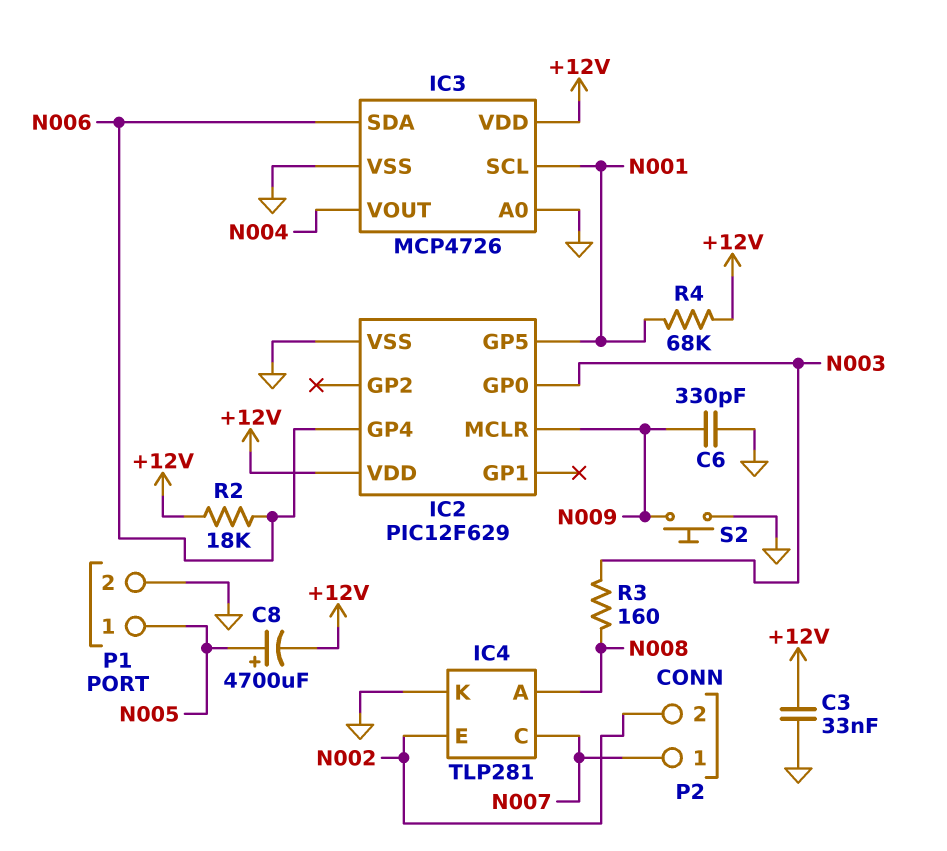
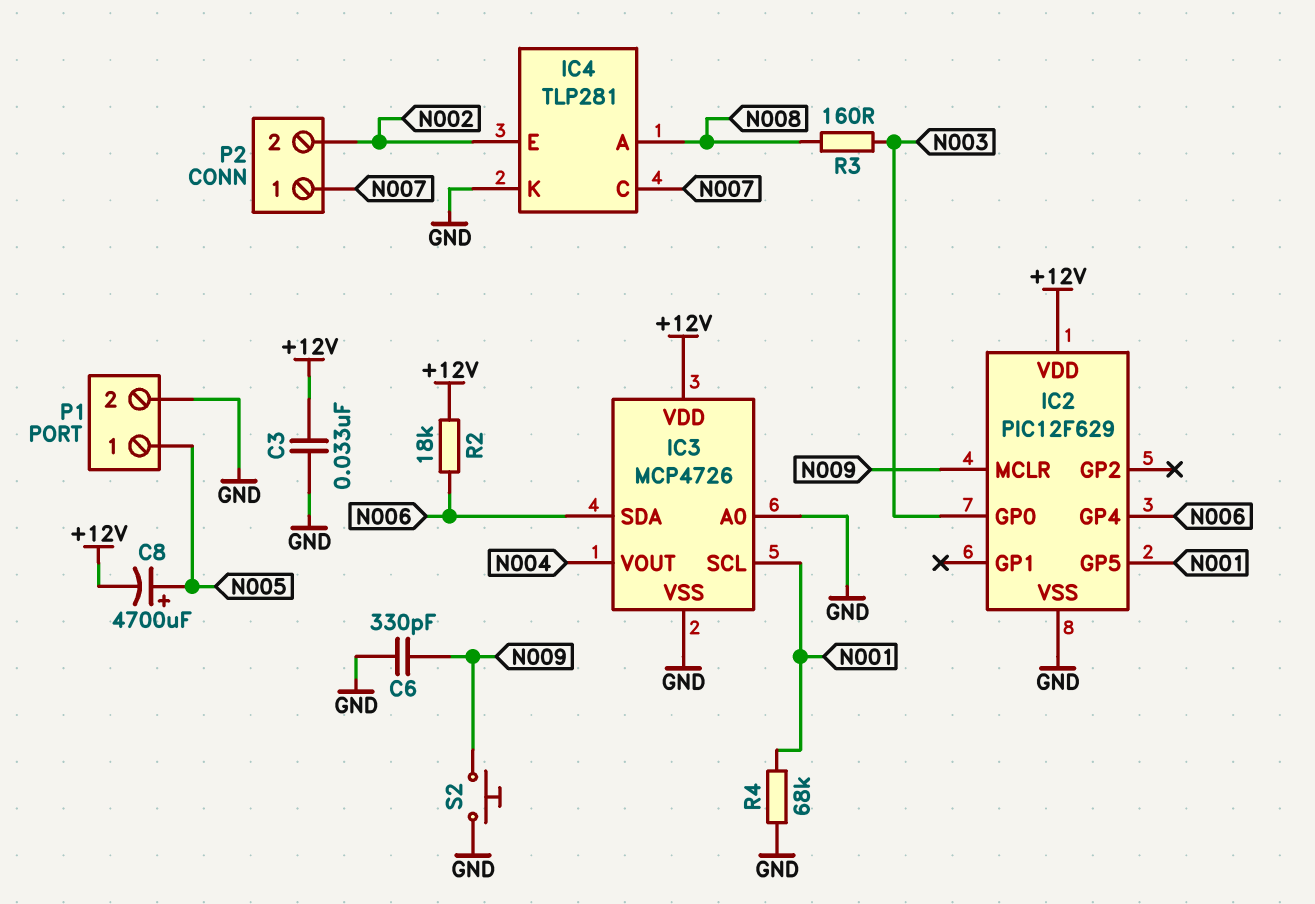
R4: 68k (+12V, N001) -> 68k (GND, N001)

